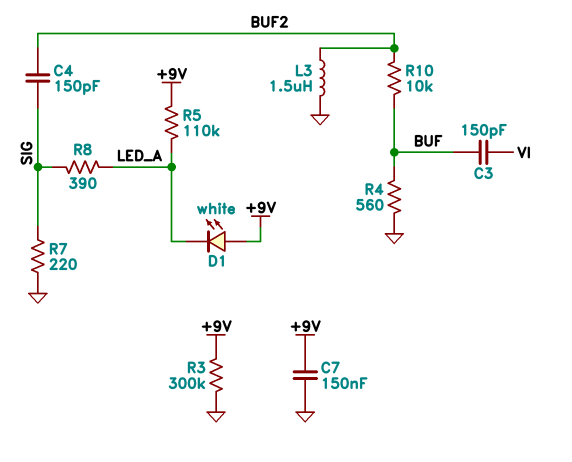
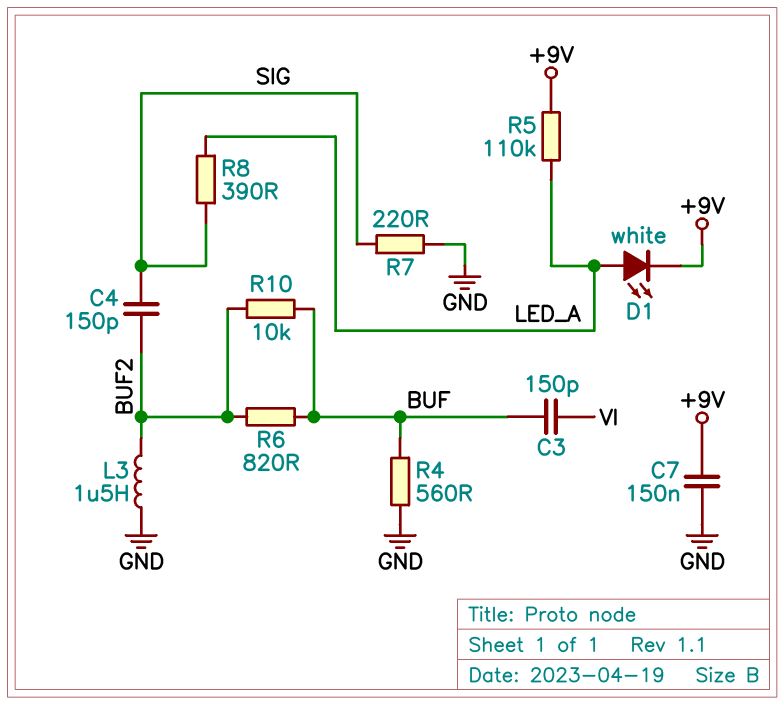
D1: LED white (A +9V, K LED_A) -> LED white (A LED_A, K +9V)
R3: 300k (+9V, GND) -> none
R6: none -> 820 (BUF, BUF2)

